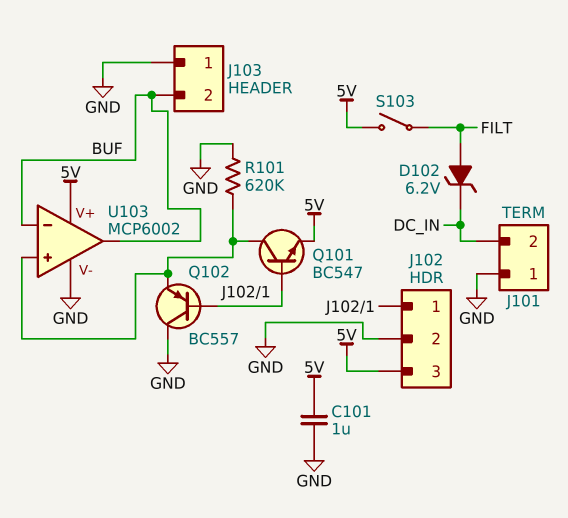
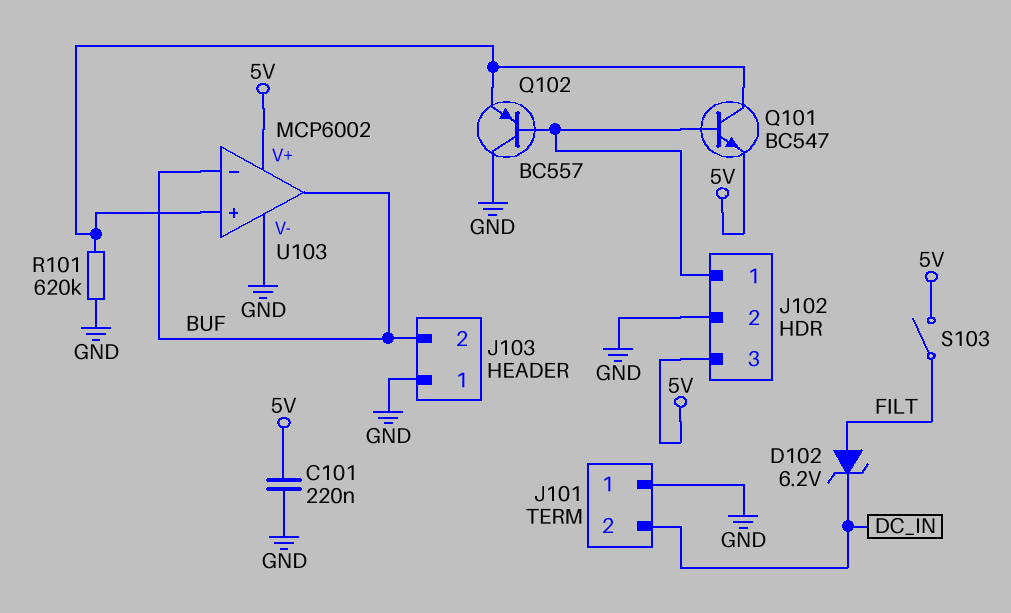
C101: 1uF (5V, GND) -> 220nF (5V, GND)

